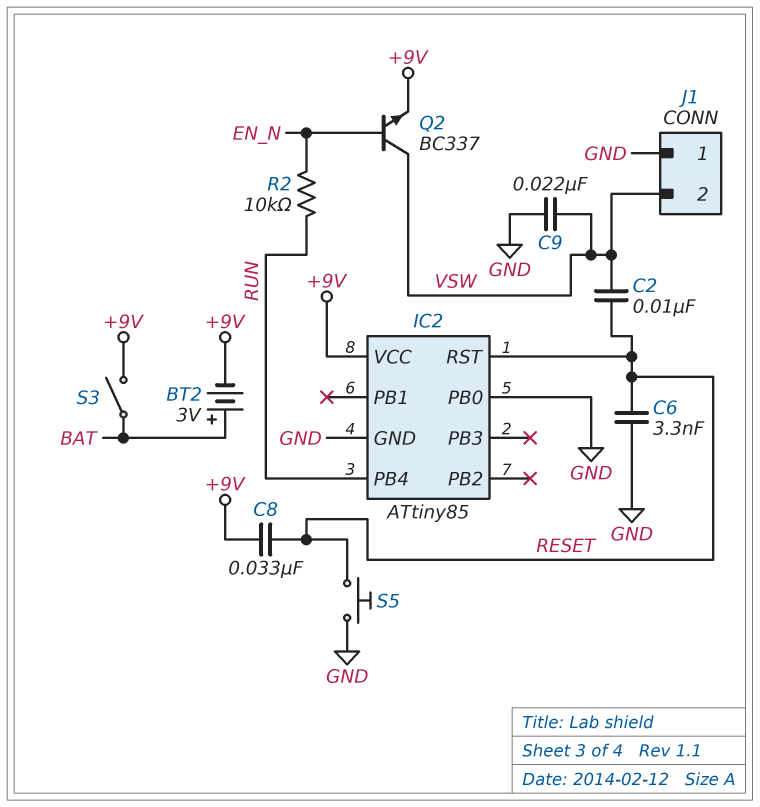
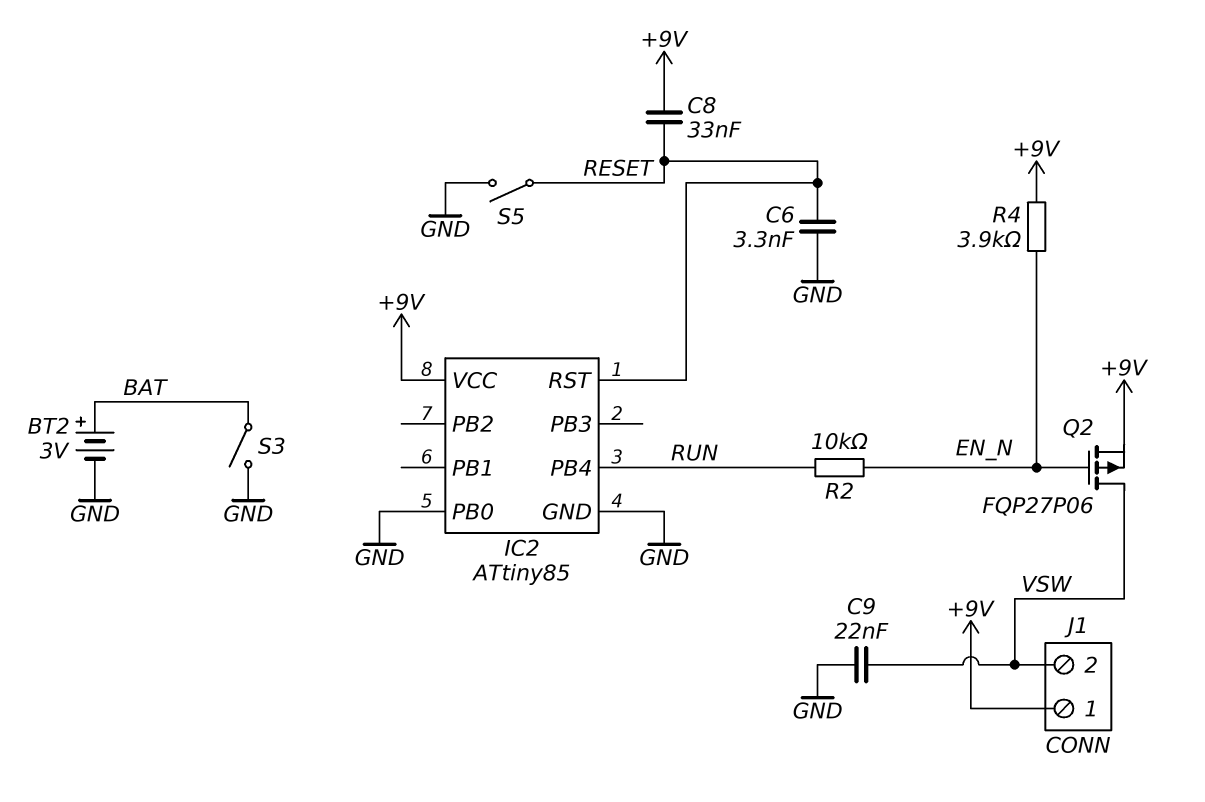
BT2: 3V (plus BAT, minus +9V) -> 3V (plus BAT, minus GND)
C2: 10nF (RESET, VSW) -> none
J1 pin 1: GND -> +9V
Q2: NPN BC337 (B EN_N, C VSW, E +9V) -> PMOS FQP27P06 (G EN_N, D VSW, S +9V)
R4: none -> 3.9k (+9V, EN_N)
S3: switch (+9V, BAT) -> switch (BAT, GND)
S5: button (GND, RESET) -> switch (GND, RESET)

